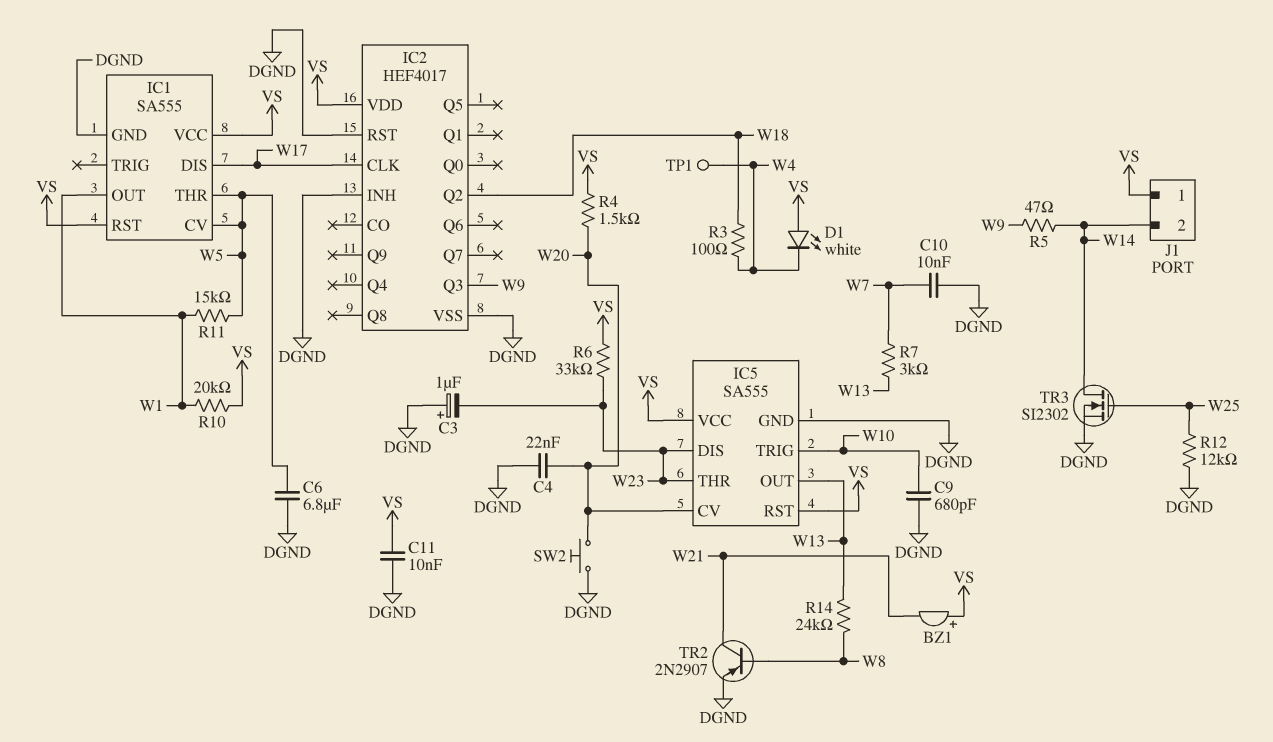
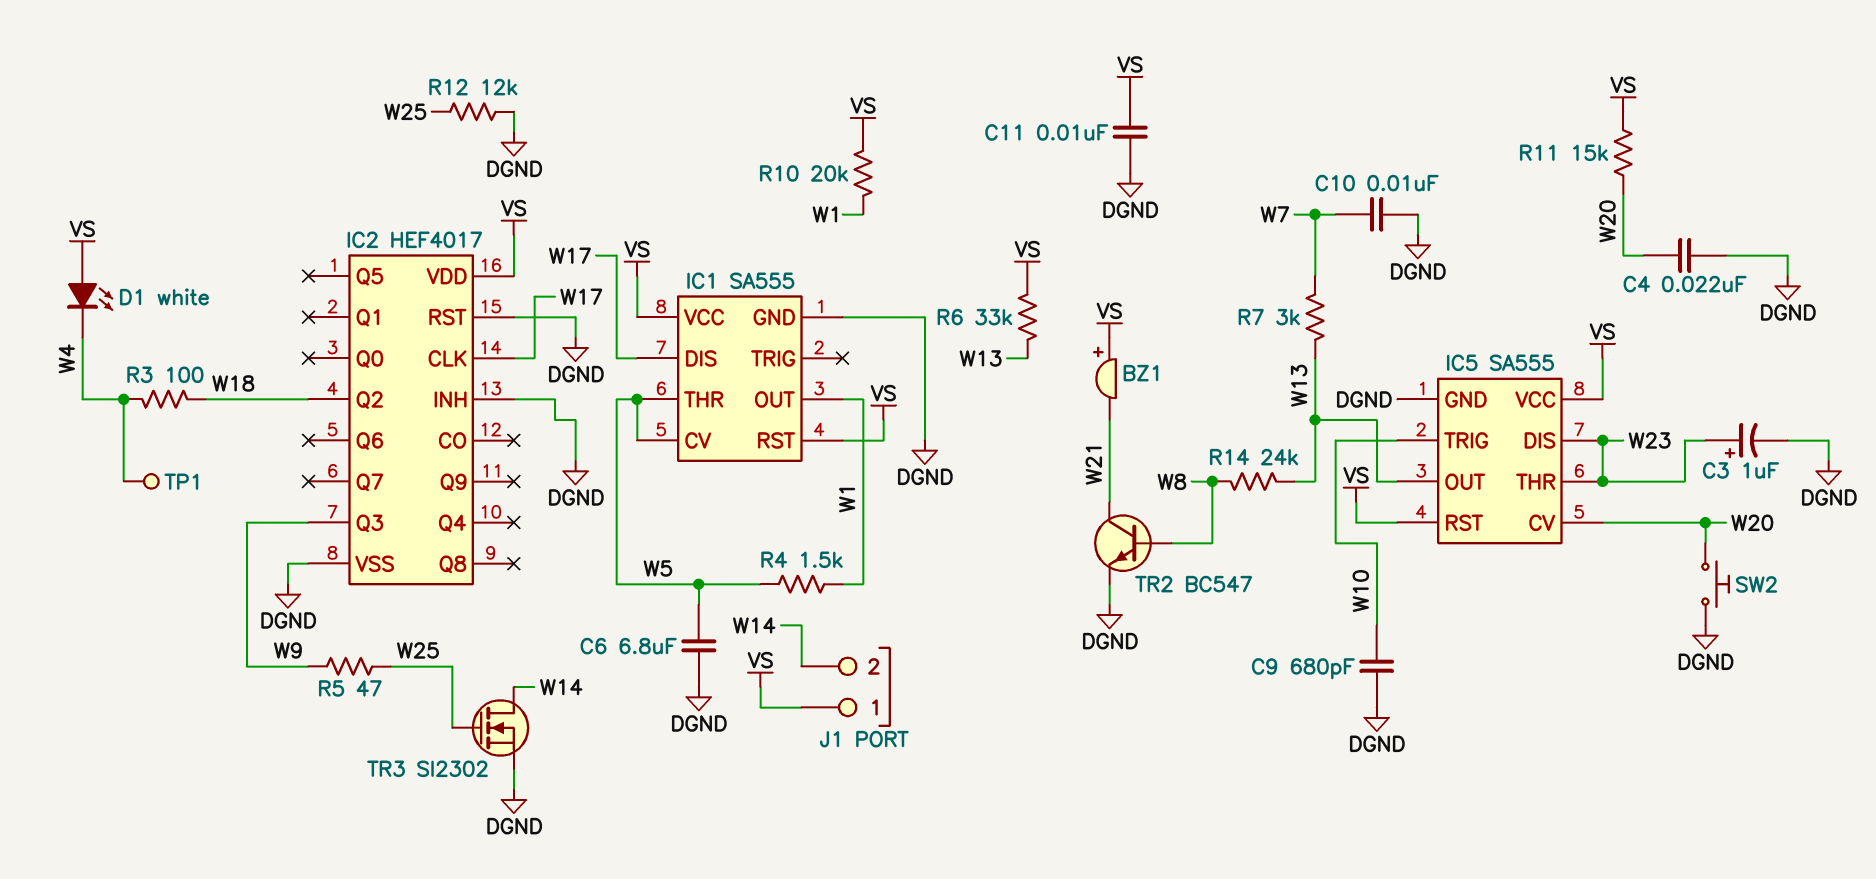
C3: 1uF (plus DGND, minus W23) -> 1uF (plus W23, minus DGND)
R4: 1.5k (VS, W20) -> 1.5k (W1, W5)
R5: 47 (W9, W14) -> 47 (W9, W25)
R6: 33k (VS, W23) -> 33k (VS, W13)
R11: 15k (W1, W5) -> 15k (VS, W20)
TR2: PNP 2N2907 (B W8, C W21, E DGND) -> NPN BC547 (B W8, C W21, E DGND)

